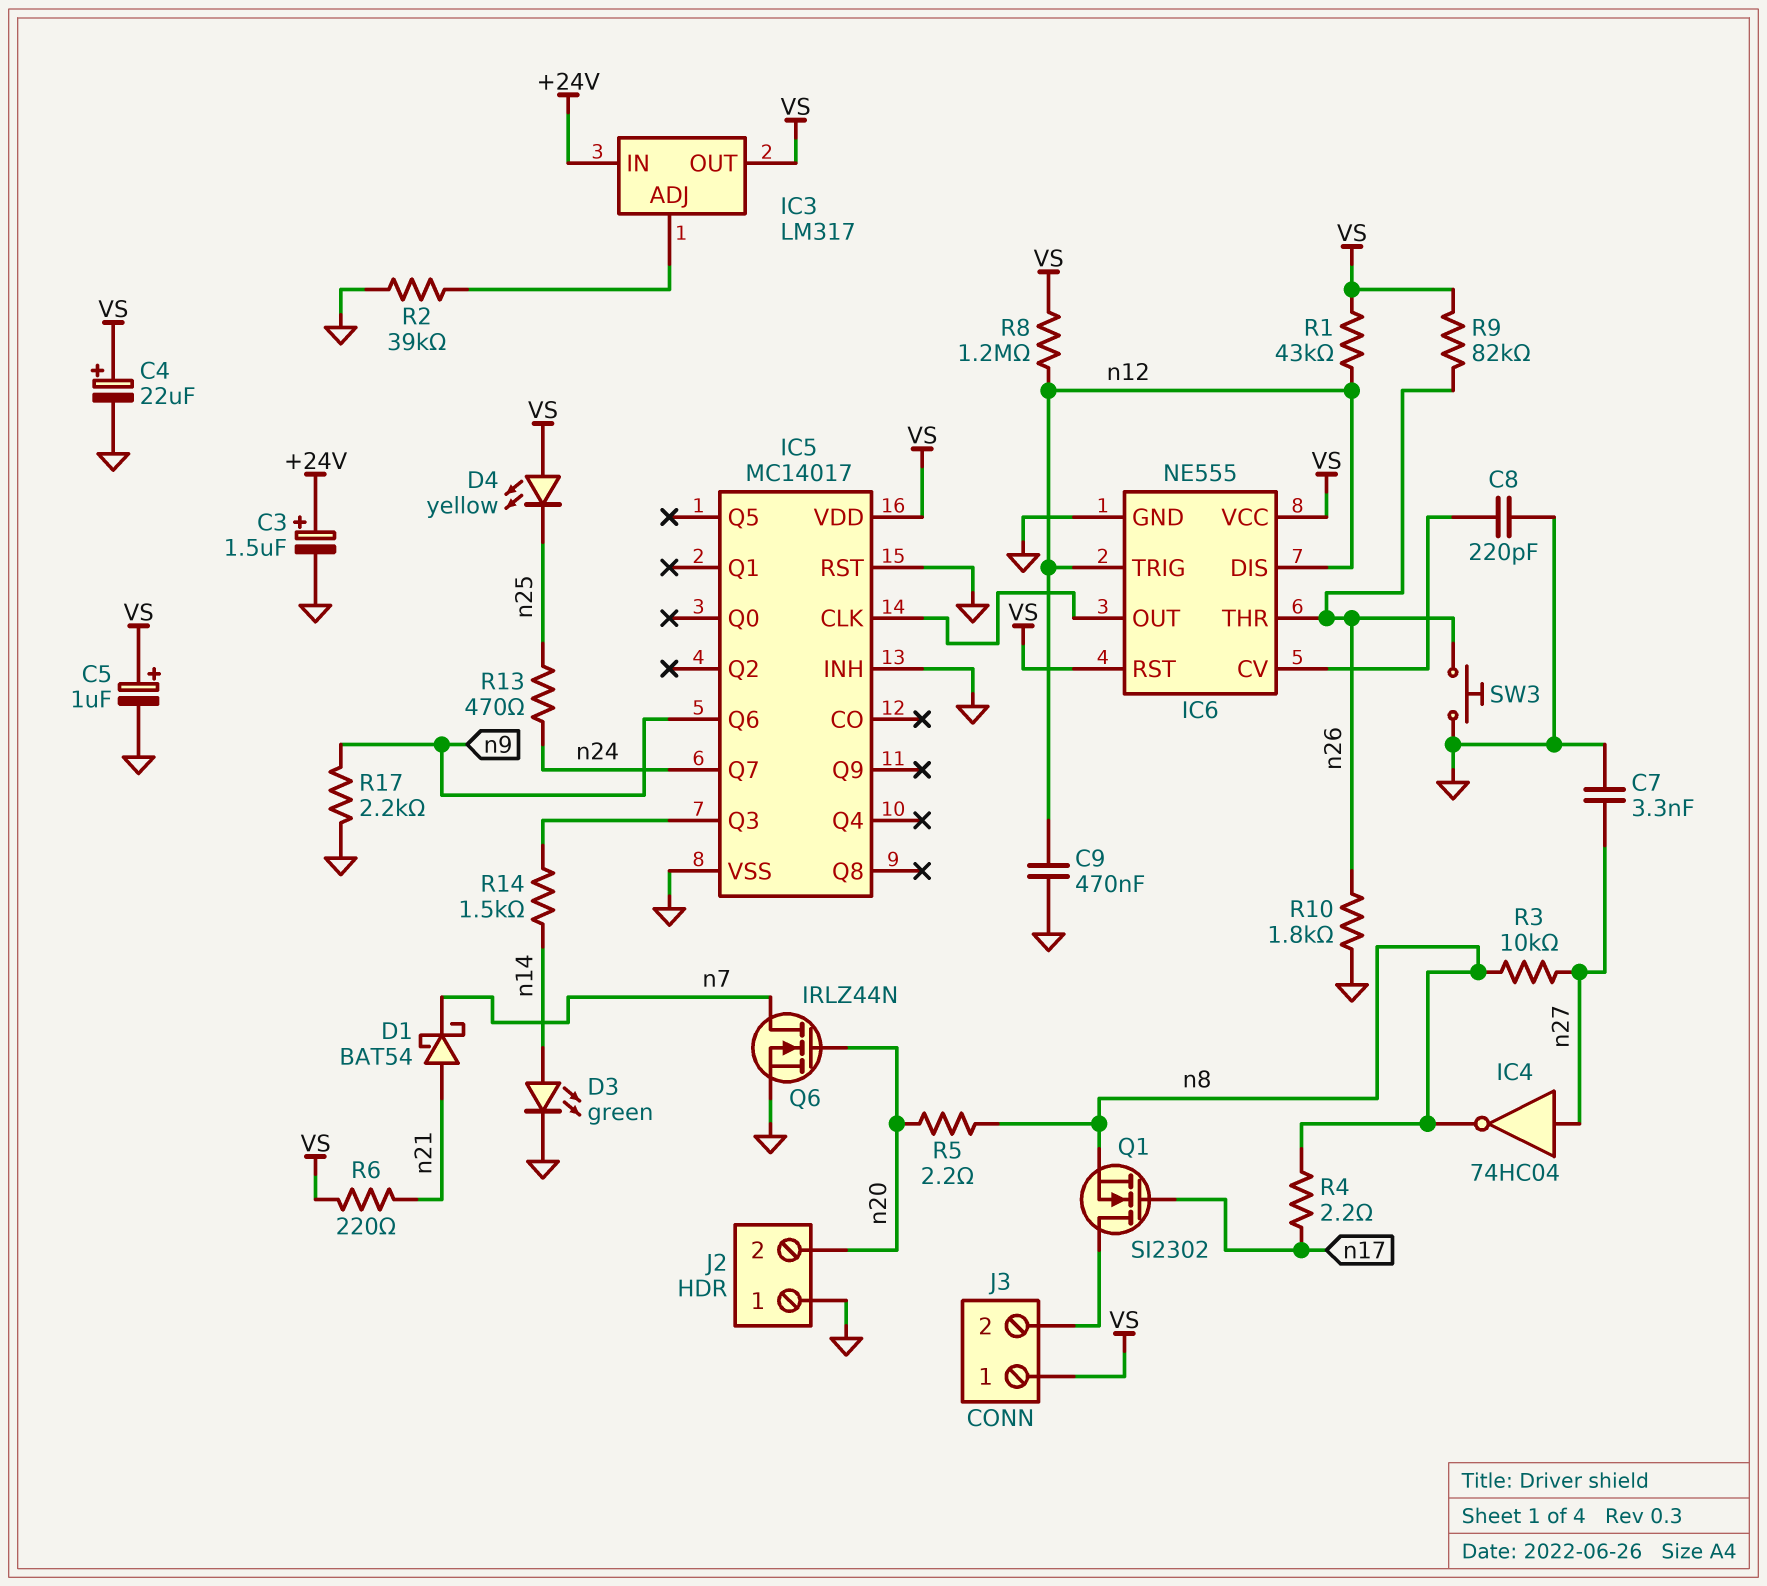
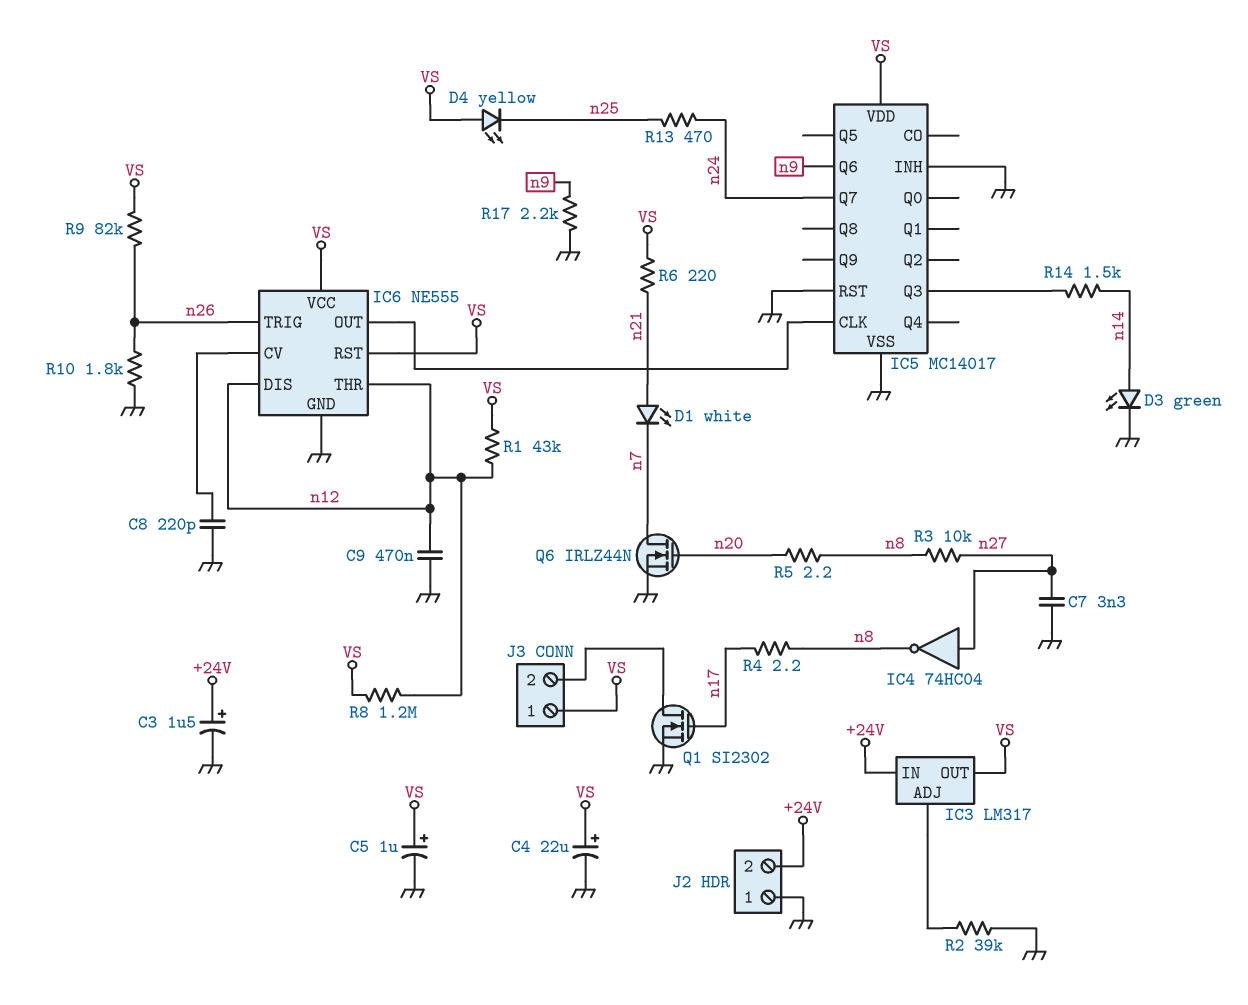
D1: schottky BAT54 (A n21, K n7) -> LED white (A n21, K n7)
IC6 pin THR: n26 -> n12
IC6 pin TRIG: n12 -> n26
J2 pin 2: n20 -> +24V
Q1: NMOS SI2302 (G n17, D J3/2, S n8) -> NMOS SI2302 (G n17, D J3/2, S GND)
SW3: button (GND, n26) -> none

